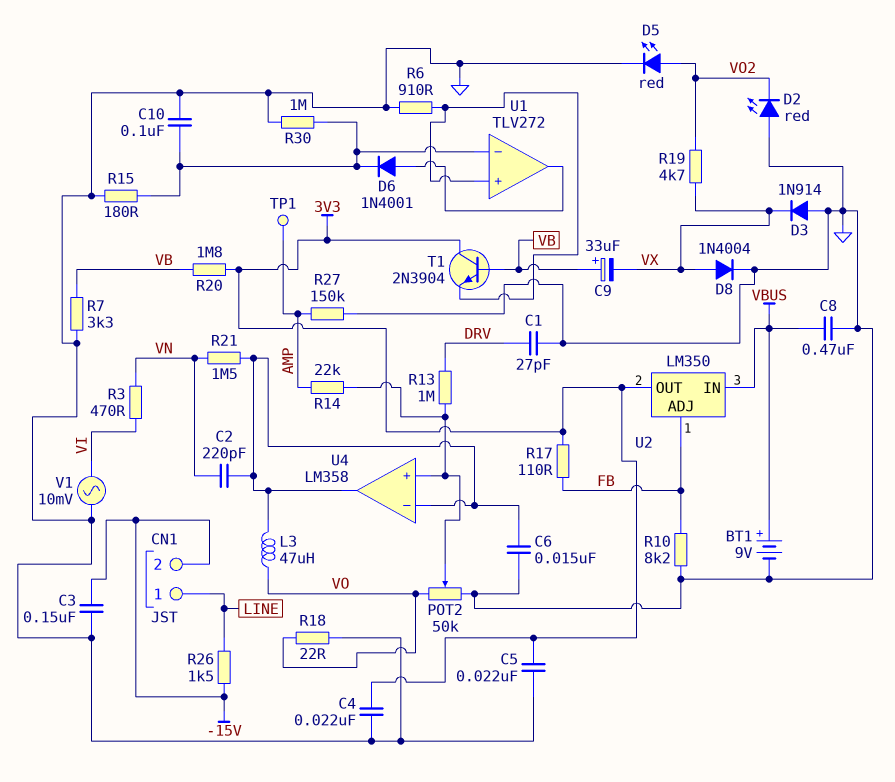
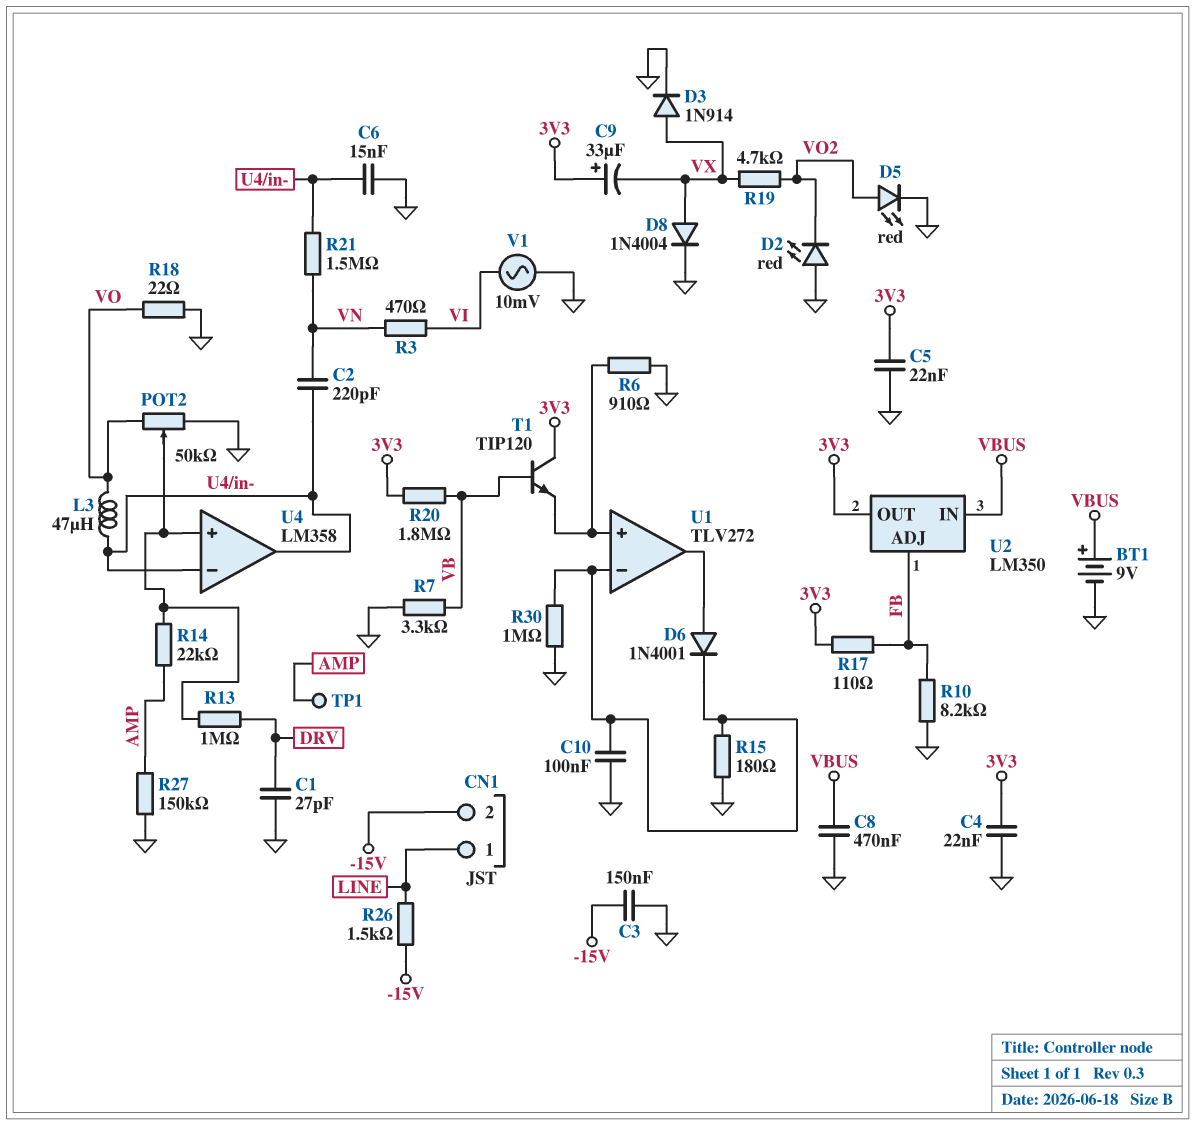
C9: 33uF (plus VB, minus VX) -> 33uF (plus 3V3, minus VX)
D3: diode 1N914 (A GND, K VX) -> diode 1N914 (A VX, K GND)
T1: NPN 2N3904 (B VB, C 3V3, E U1/in+) -> NPN TIP120 (B VB, C 3V3, E U1/in+)

